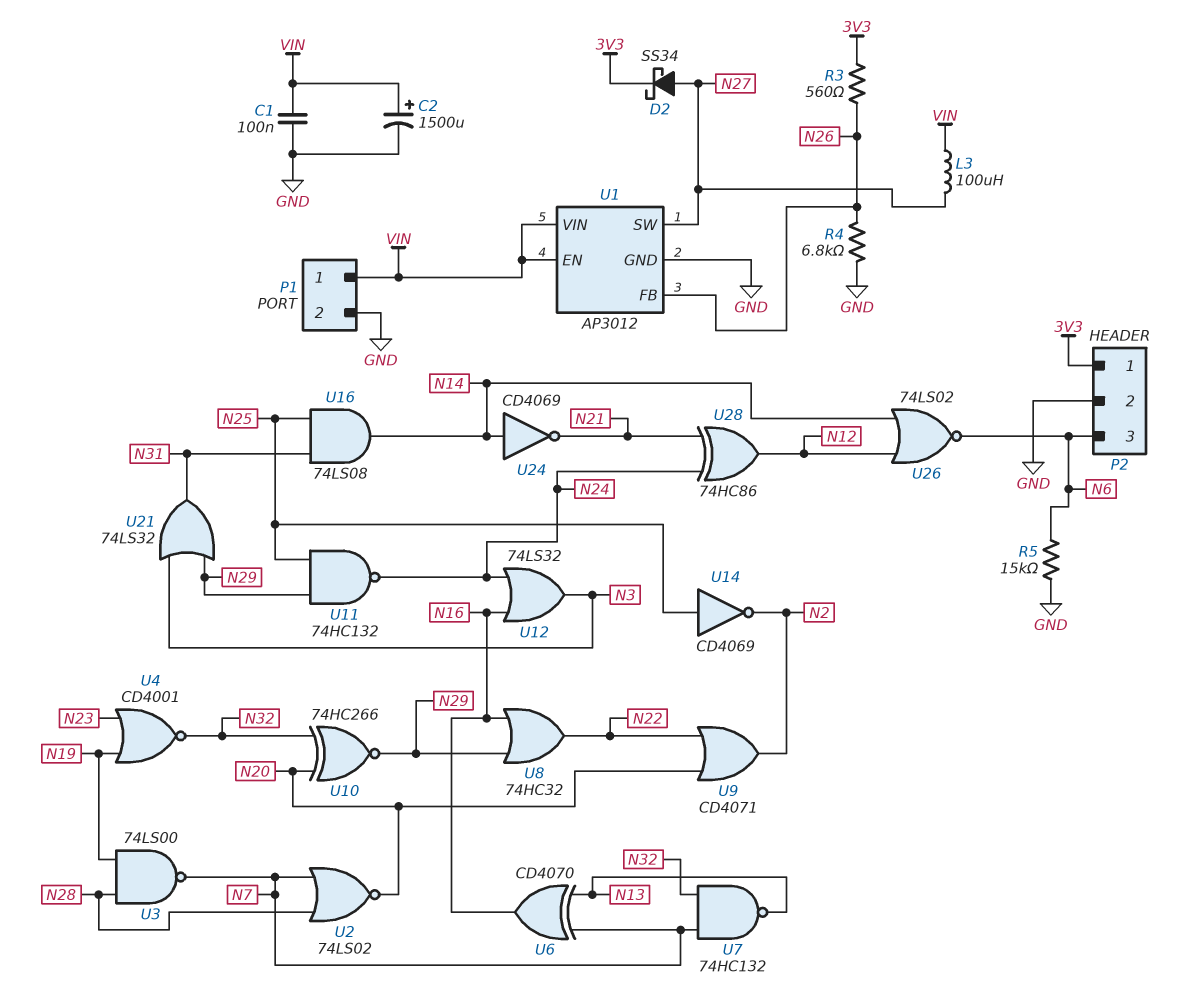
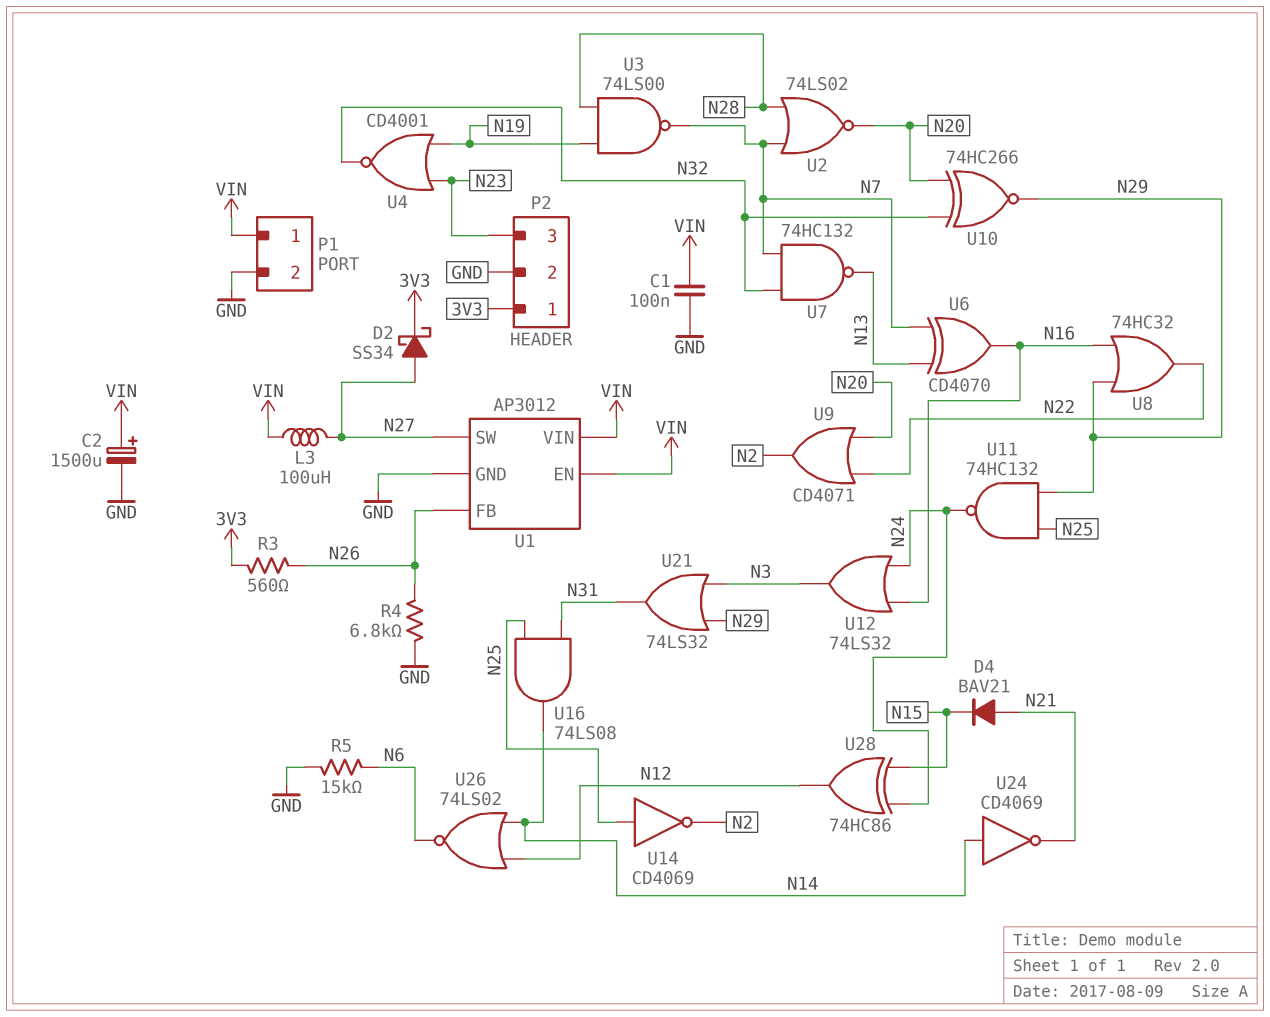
D4: none -> diode BAV21 (A N21, K N15)
P2 pin 3: N6 -> N23
U28: XOR 74HC86 (in N21, in N24, out N12) -> XOR 74HC86 (in N15, in N24, out N12)

